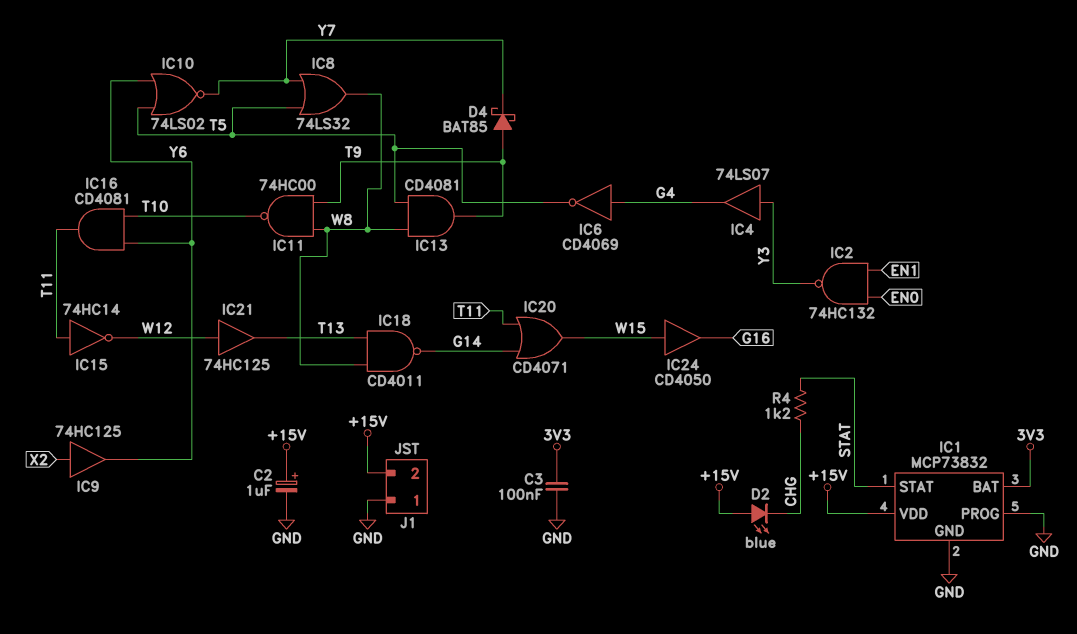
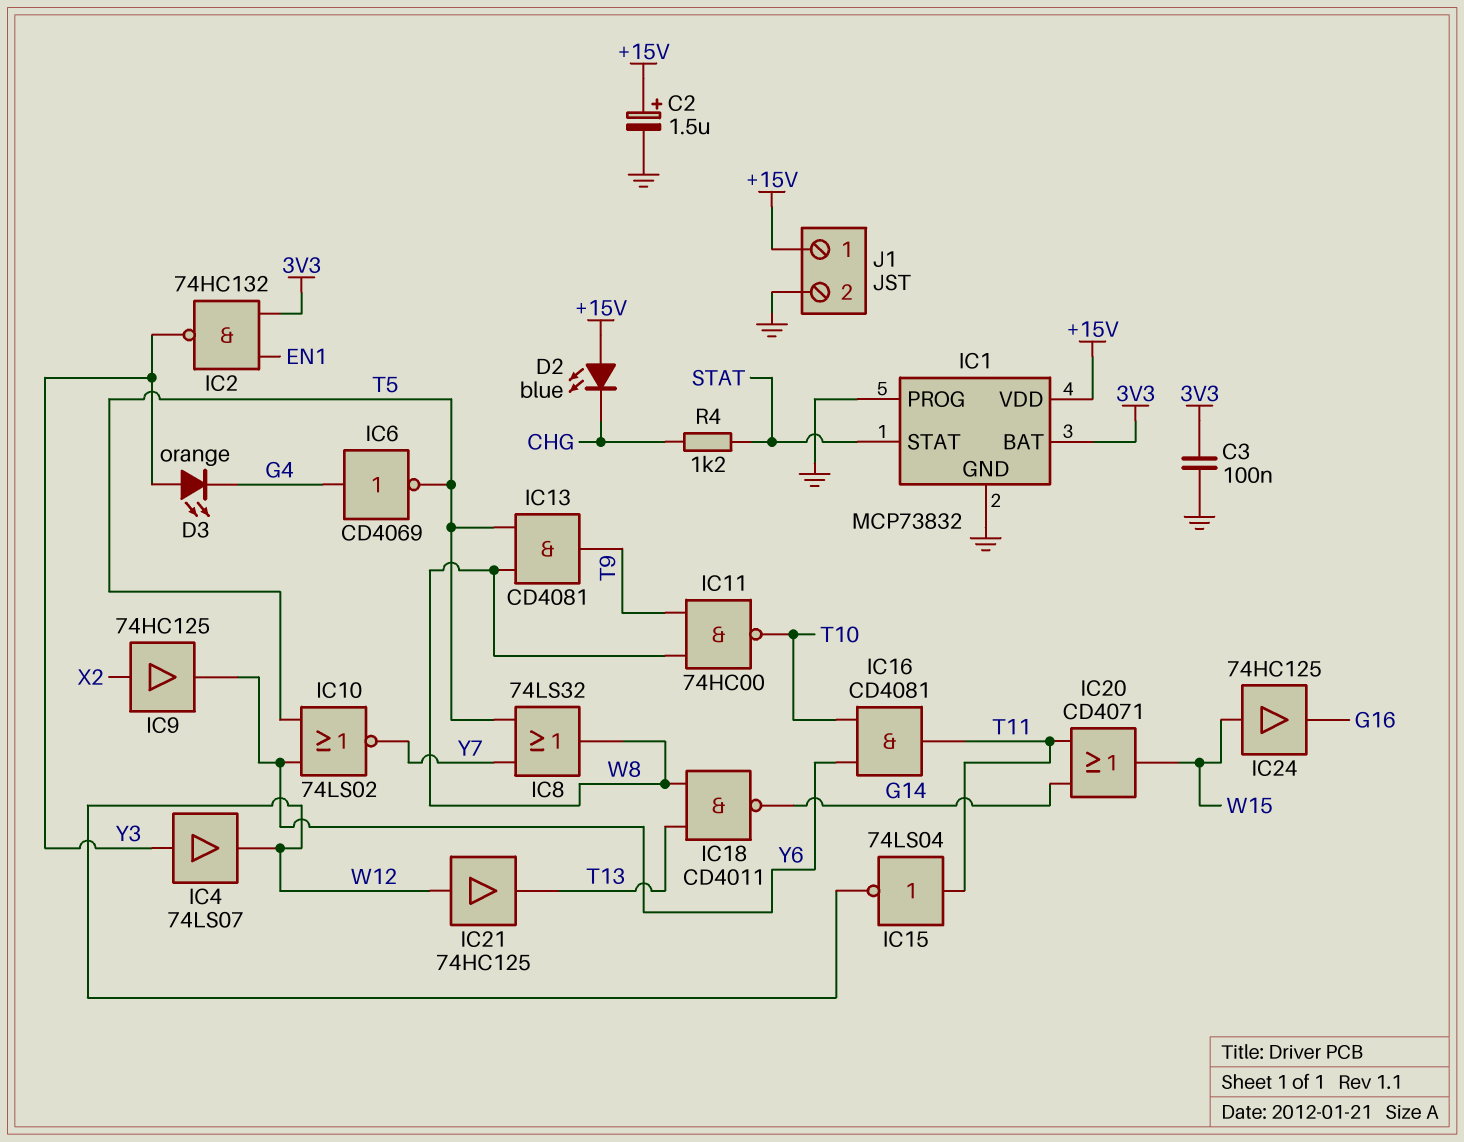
C2: 1uF (plus +15V, minus GND) -> 1.5uF (plus +15V, minus GND)
D3: none -> LED orange (A Y3, K G4)
D4: schottky BAT85 (A T9, K Y7) -> none
IC2: NAND 74HC132 (in EN0, in EN1, out Y3) -> NAND 74HC132 (in 3V3, in EN1, out Y3)
IC4: buffer 74LS07 (in Y3, out G4) -> buffer 74LS07 (in Y3, out W12)
IC15: NOT 74HC14 (in T11, out W12) -> NOT 74LS04 (in T11, out W12)
IC24: buffer CD4050 (in W15, out G16) -> buffer 74HC125 (in W15, out G16)
J1 pin 1: GND -> +15V
J1 pin 2: +15V -> GND

